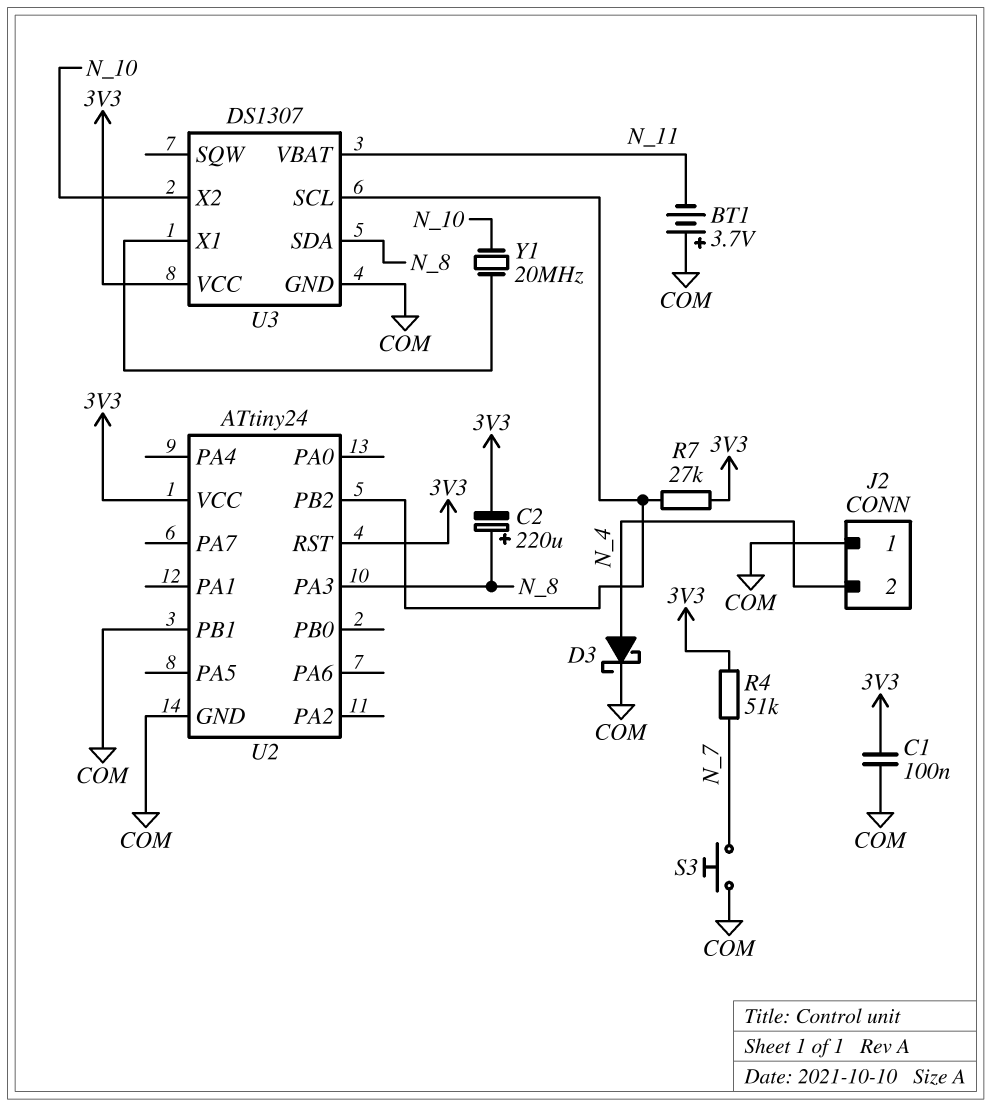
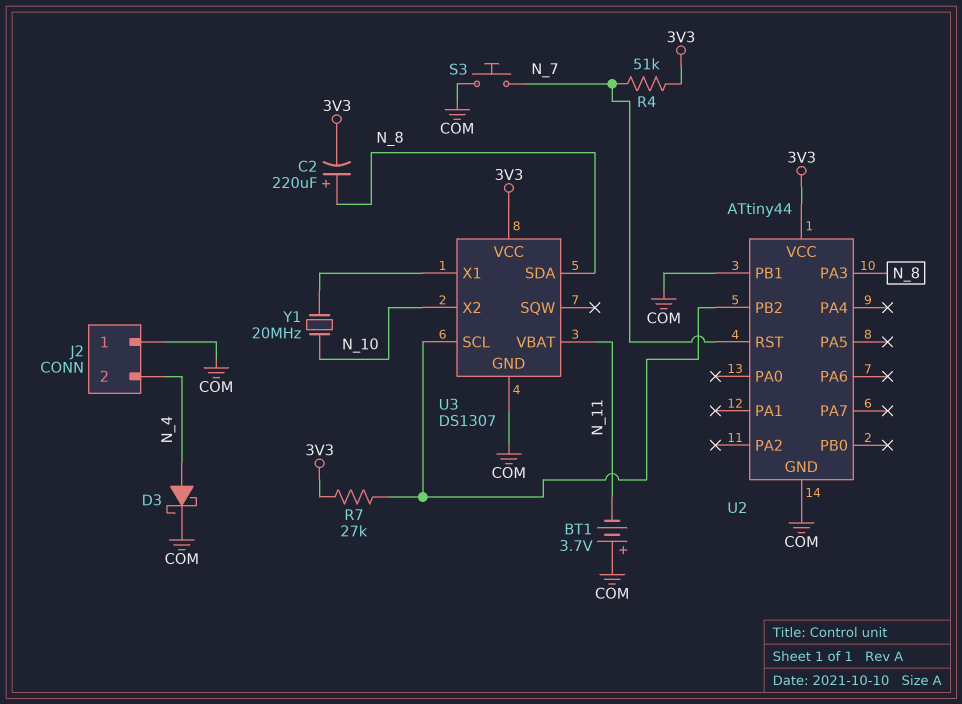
C1: 100nF (3V3, COM) -> none
U2: ATtiny24 -> ATtiny44
U2 pin RST: 3V3 -> N_7

